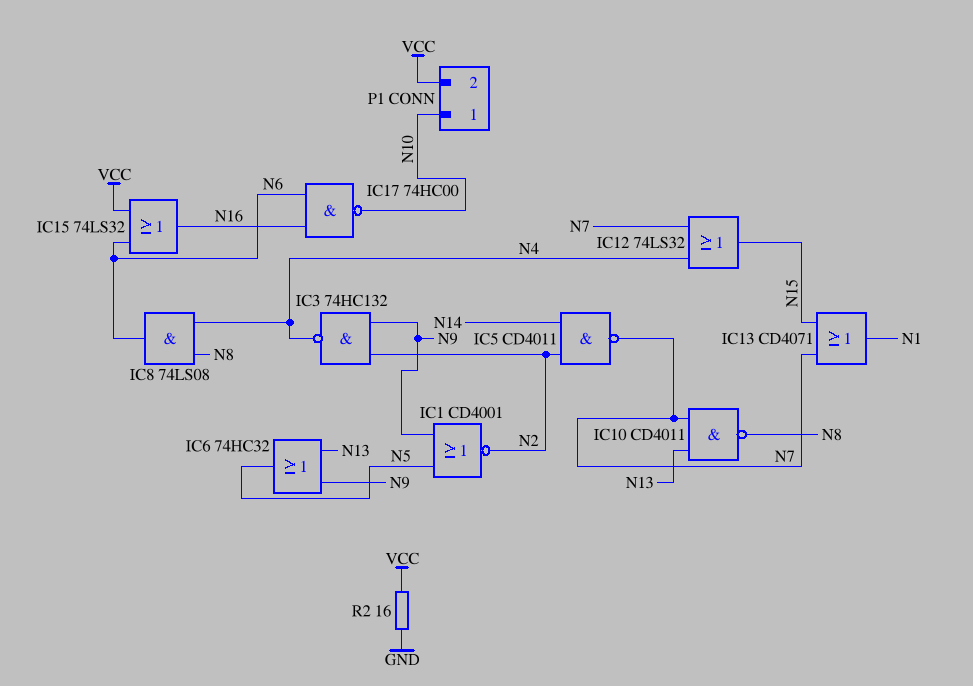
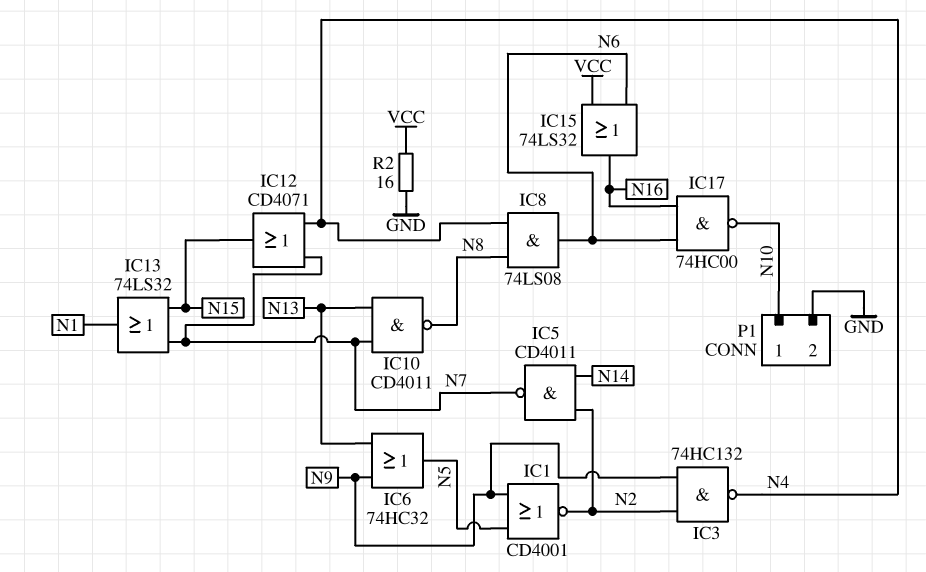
IC12: OR 74LS32 (in N4, in N7, out N15) -> OR CD4071 (in N4, in N7, out N15)
IC13: OR CD4071 (in N7, in N15, out N1) -> OR 74LS32 (in N7, in N15, out N1)
P1 pin 2: VCC -> GND

